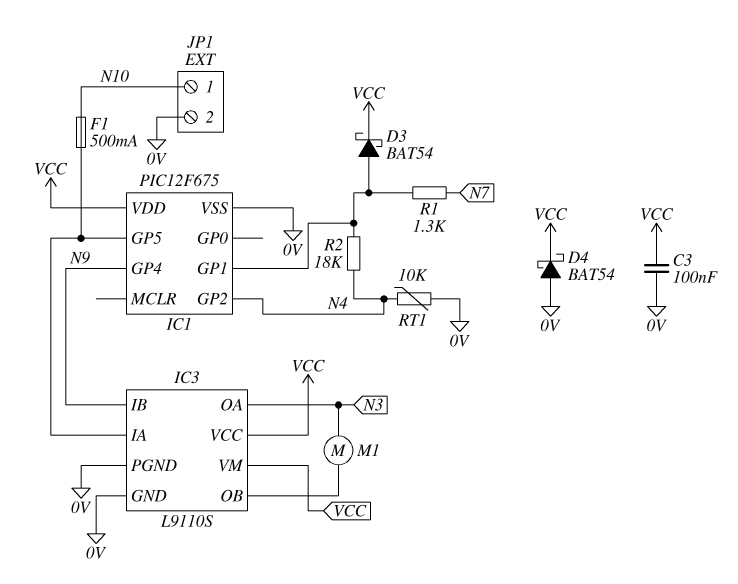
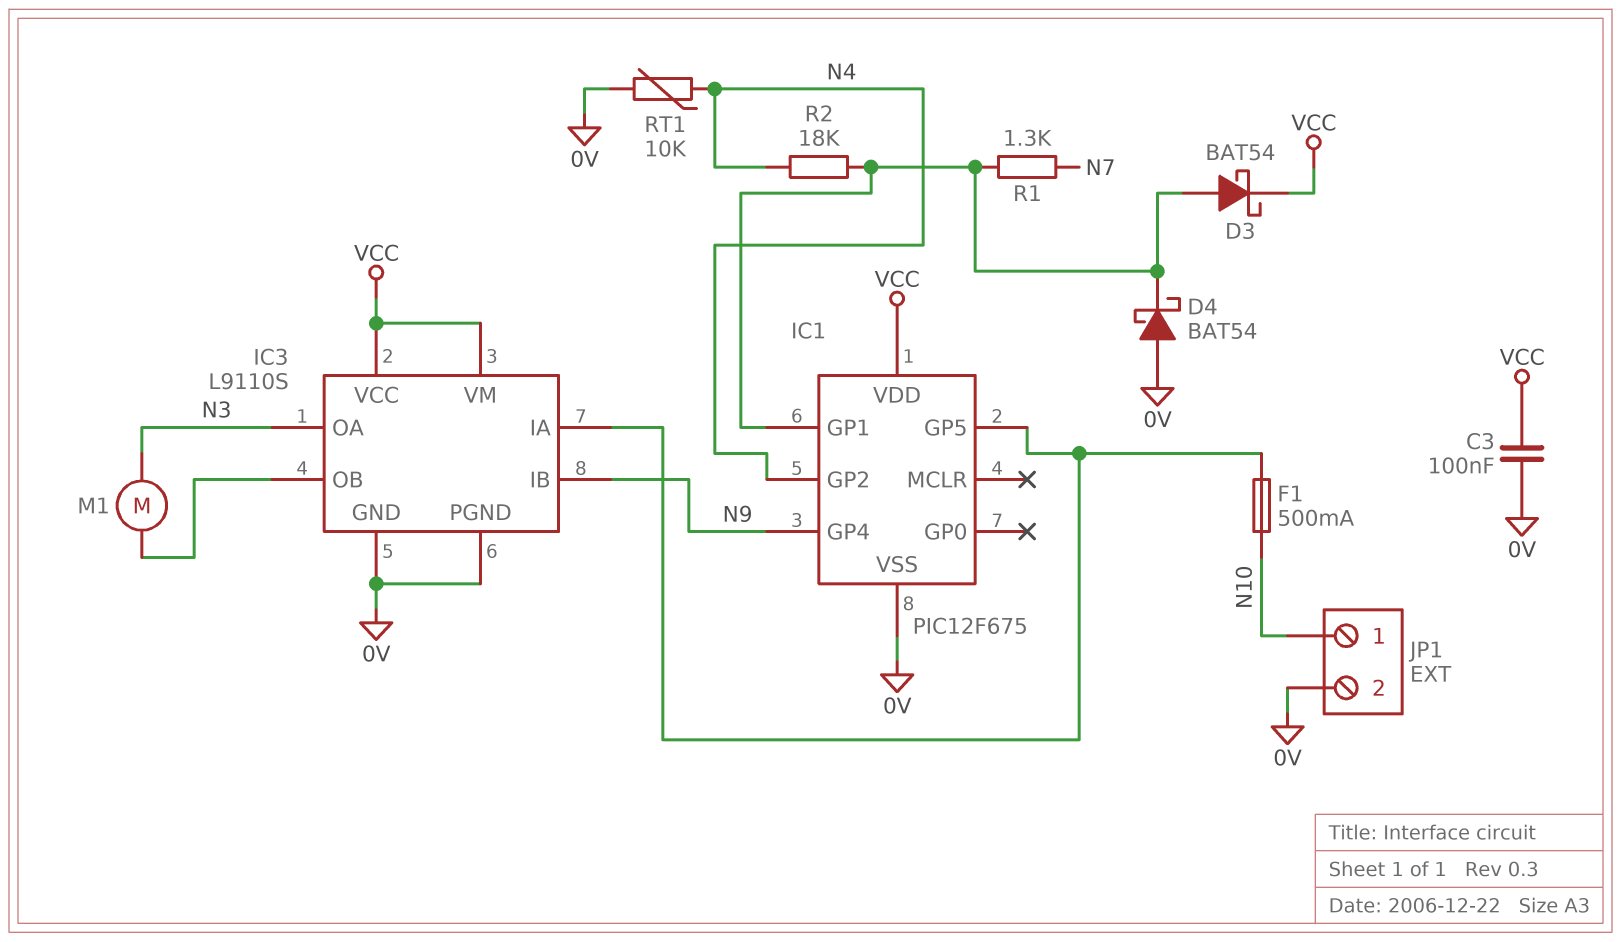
D4: schottky BAT54 (A 0V, K VCC) -> schottky BAT54 (A 0V, K IC1/GP1)

